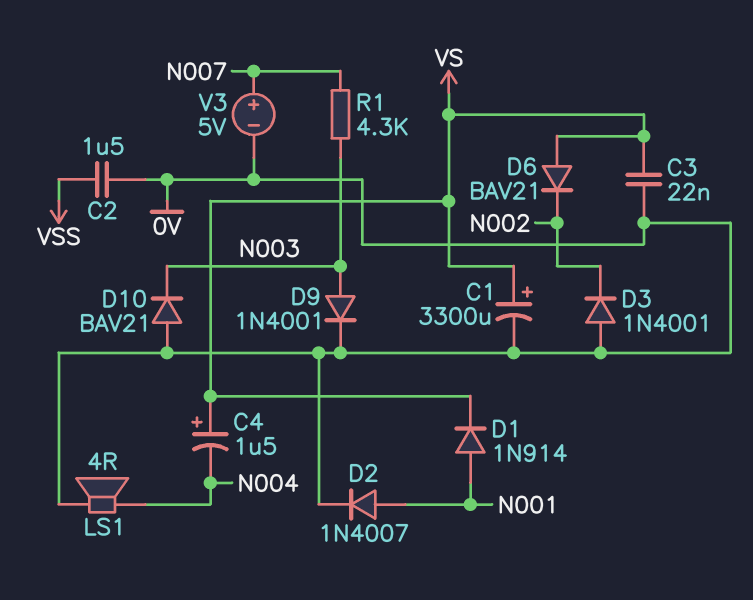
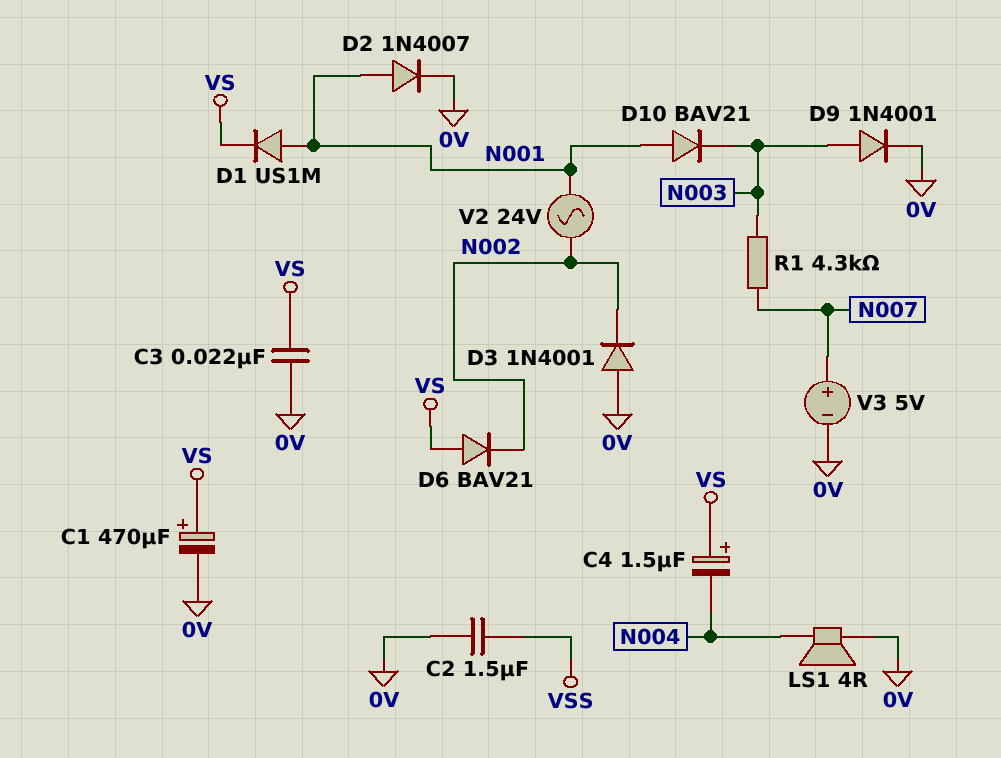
C1: 3300uF (plus VS, minus 0V) -> 470uF (plus VS, minus 0V)
D1: diode 1N914 (A N001, K VS) -> diode US1M (A N001, K VS)
D10: diode BAV21 (A 0V, K N003) -> diode BAV21 (A N001, K N003)
V2: none -> AC 24V (N001, N002)

